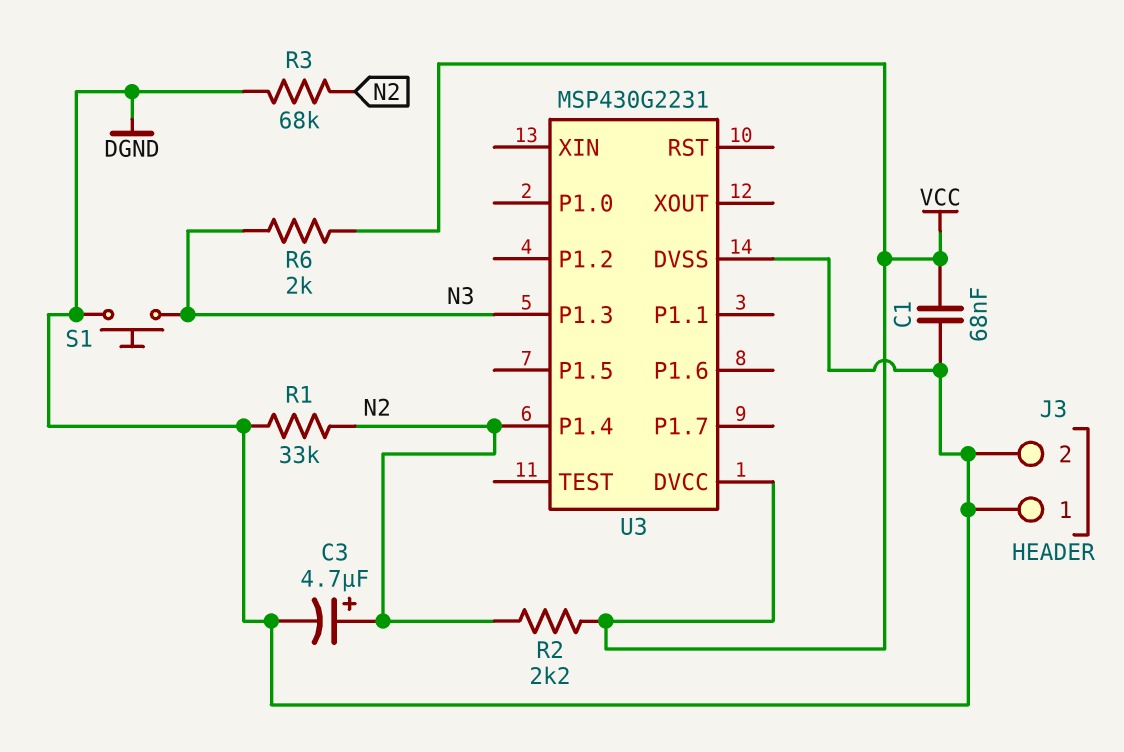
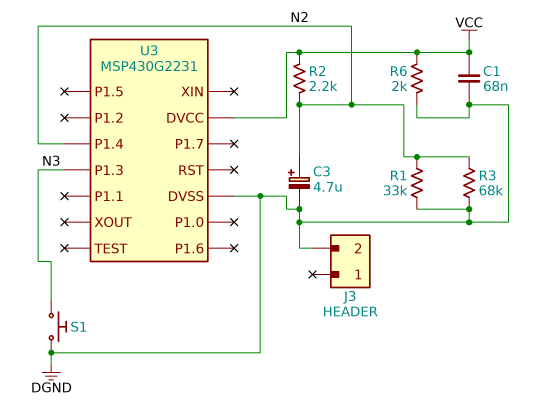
J3 pin 1: DGND -> none
R6: 2k (N3, VCC) -> 2k (DGND, VCC)

